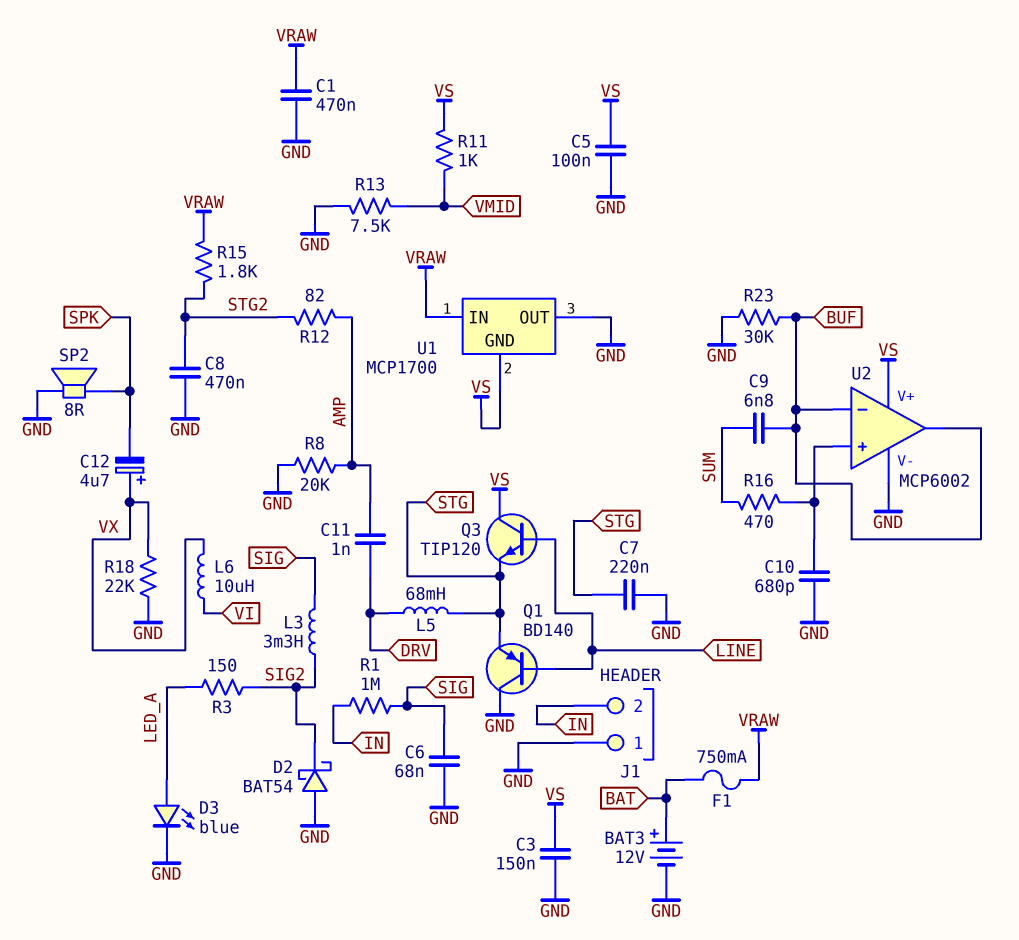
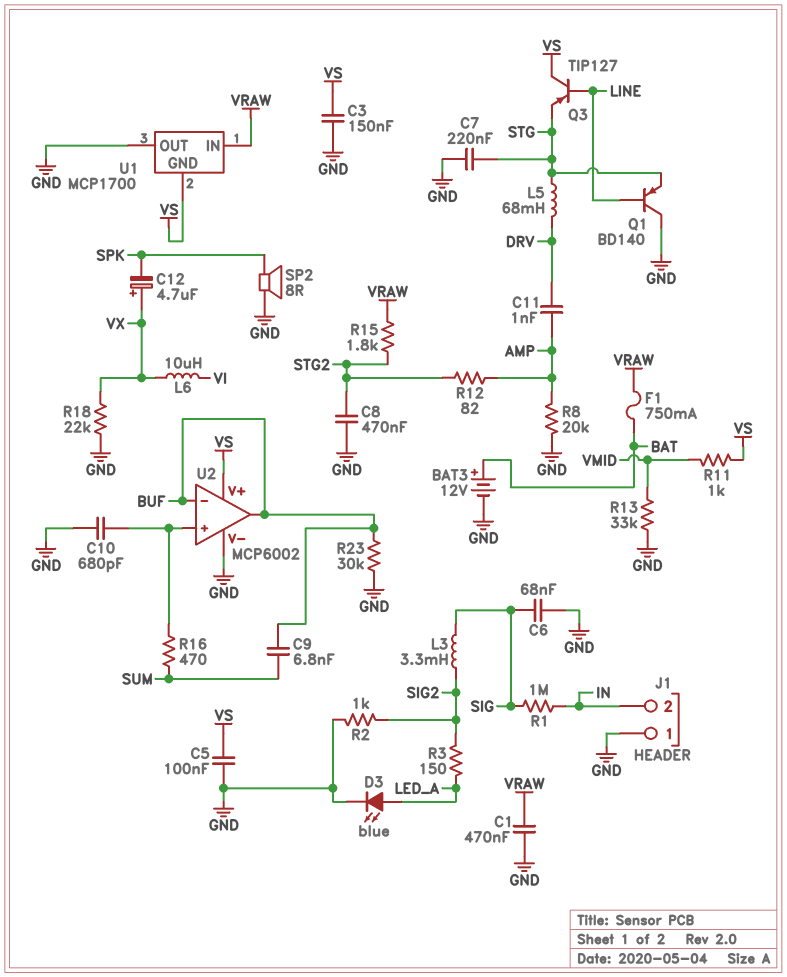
D2: schottky BAT54 (A GND, K SIG2) -> none
Q3: NPN TIP120 (B LINE, C VS, E STG) -> PNP TIP127 (B LINE, C VS, E STG)
R2: none -> 1k (GND, SIG2)
R13: 7.5k (GND, VMID) -> 33k (GND, VMID)

